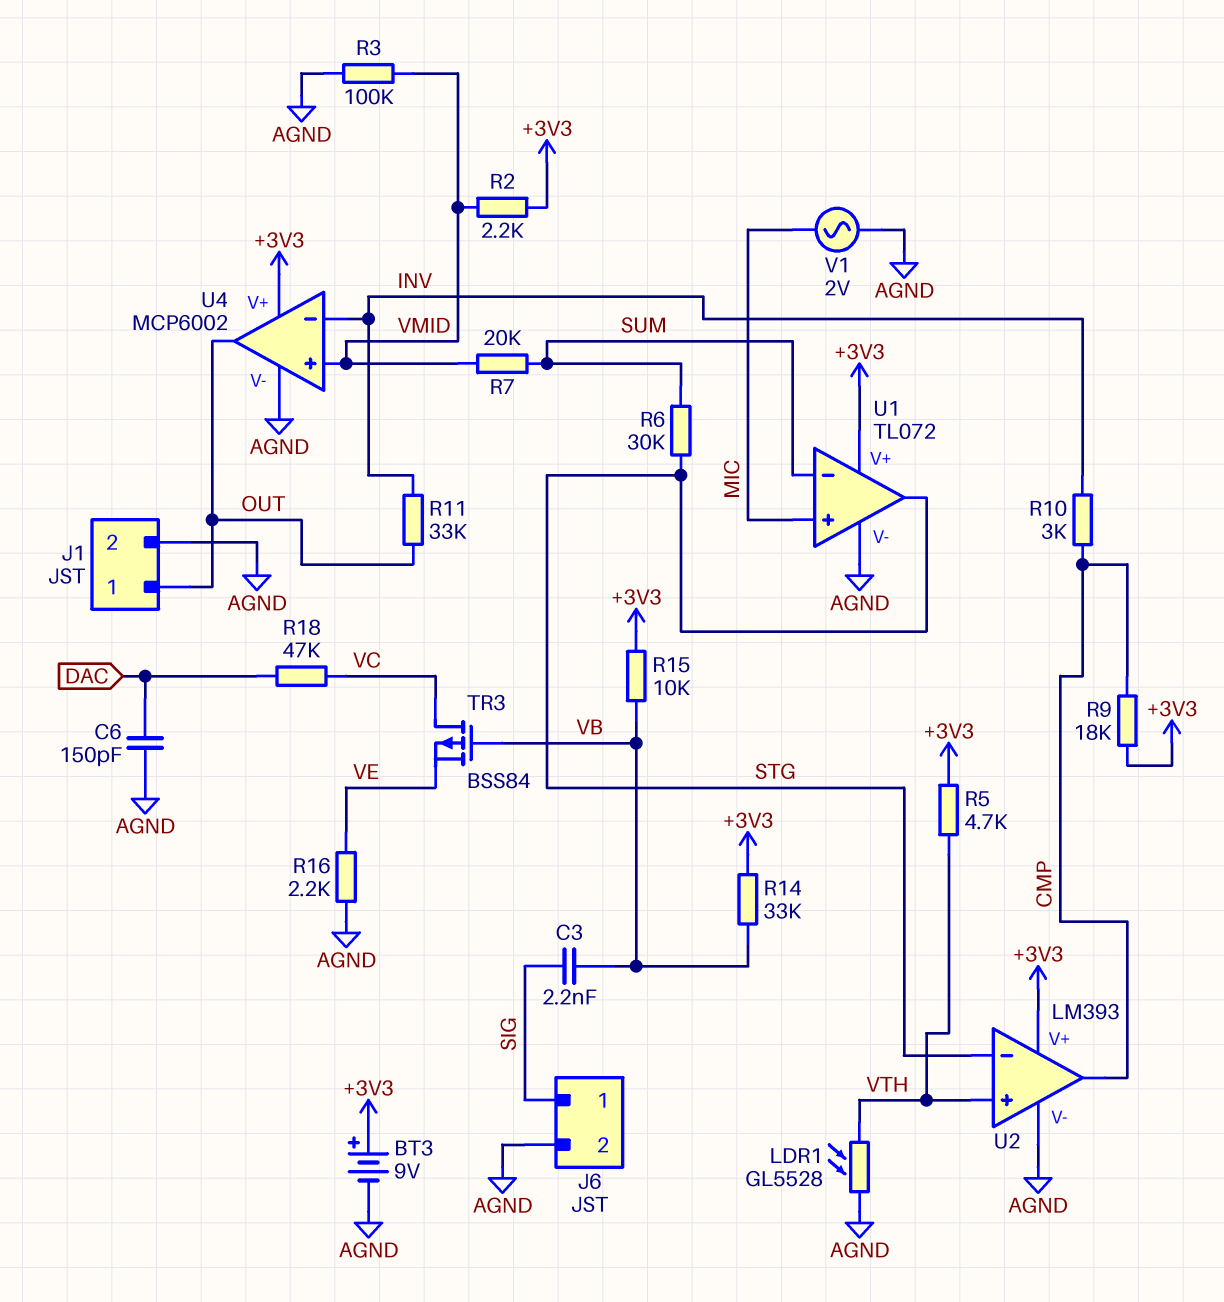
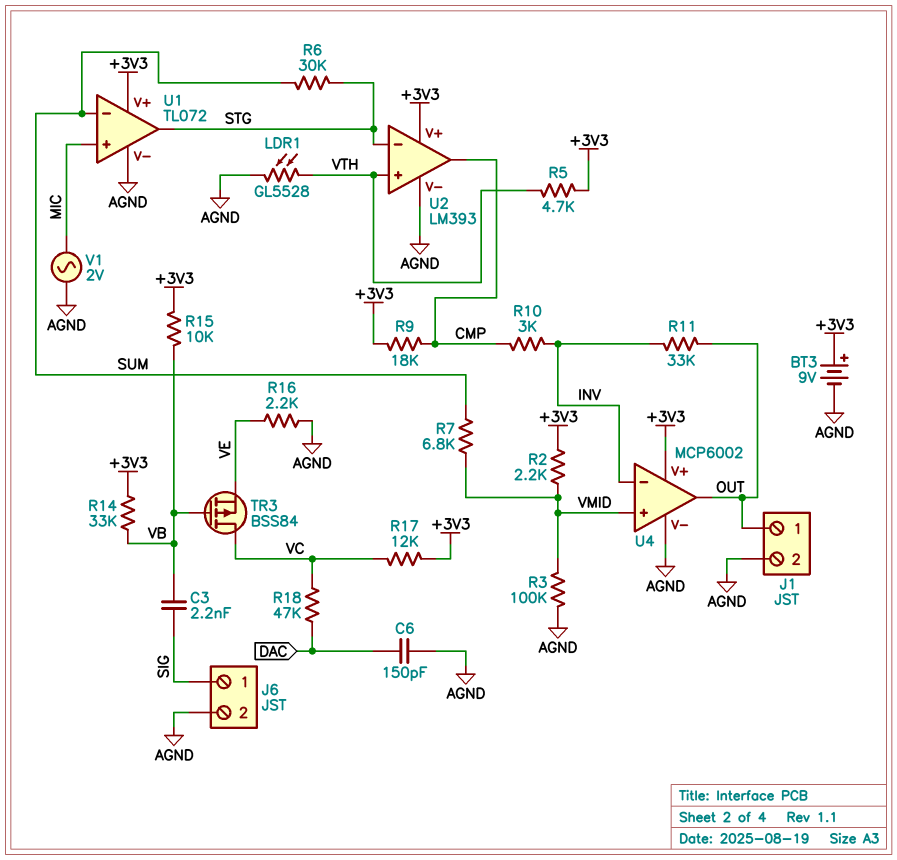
R7: 20k (SUM, VMID) -> 6.8k (SUM, VMID)
R17: none -> 12k (+3V3, VC)

